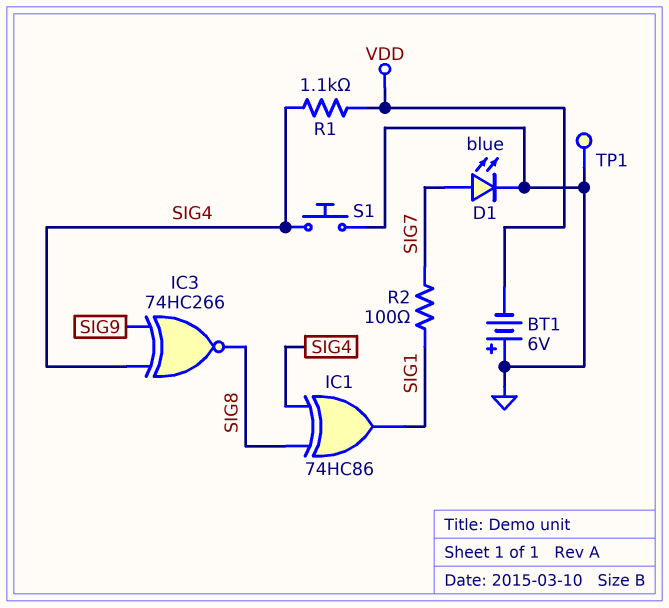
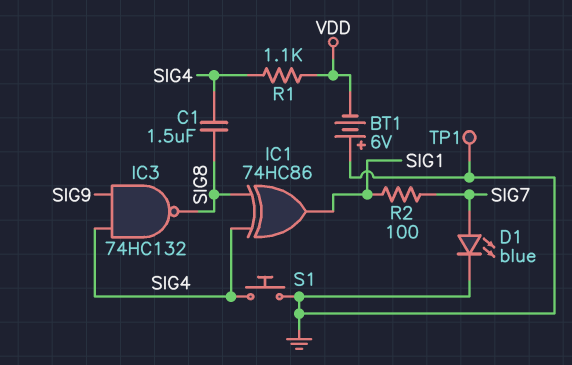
C1: none -> 1.5uF (SIG4, SIG8)
IC3: XNOR 74HC266 (in SIG4, in SIG9, out SIG8) -> NAND 74HC132 (in SIG4, in SIG9, out SIG8)

